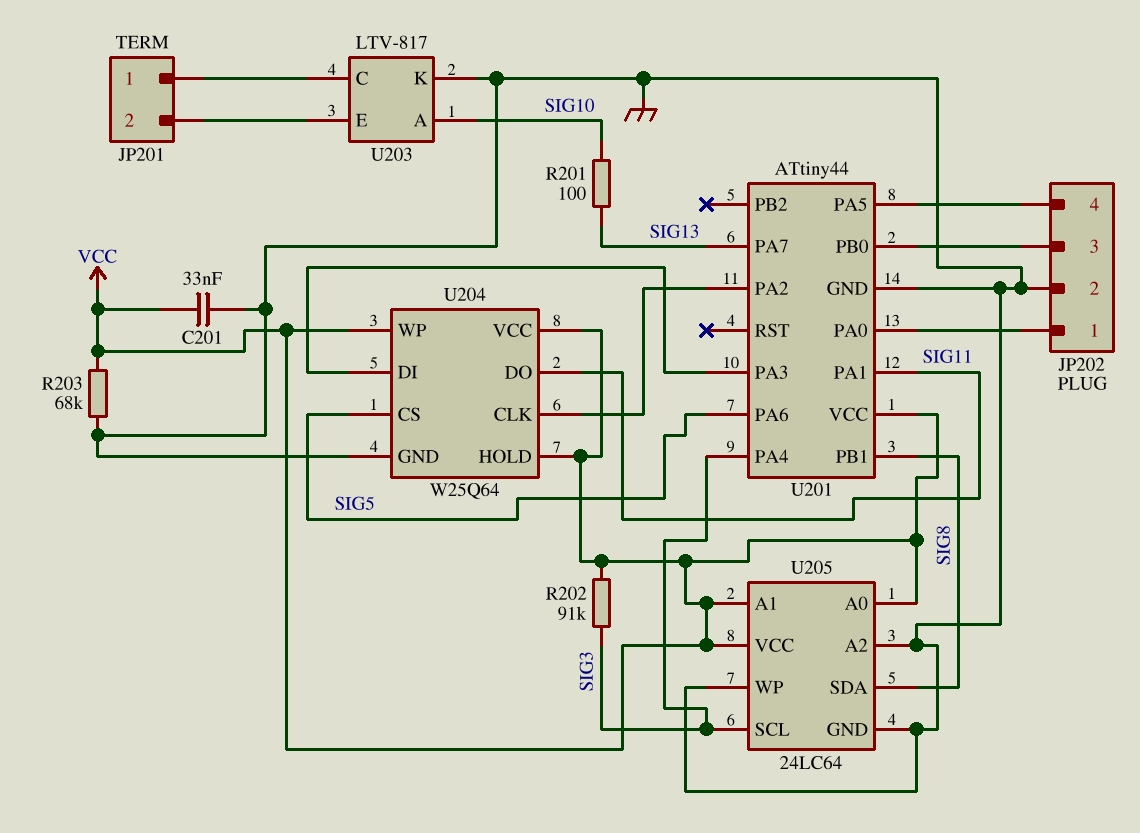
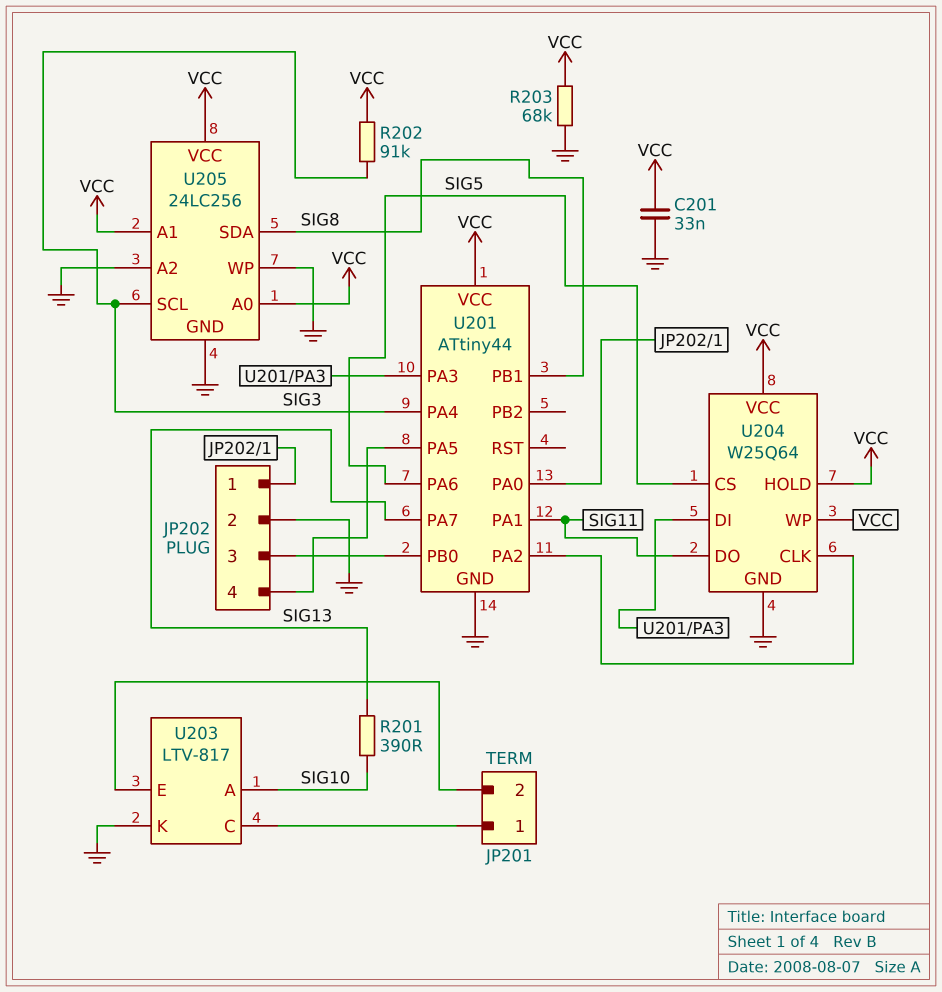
R201: 100 (SIG10, SIG13) -> 390 (SIG10, SIG13)
U205: 24LC64 -> 24LC256

